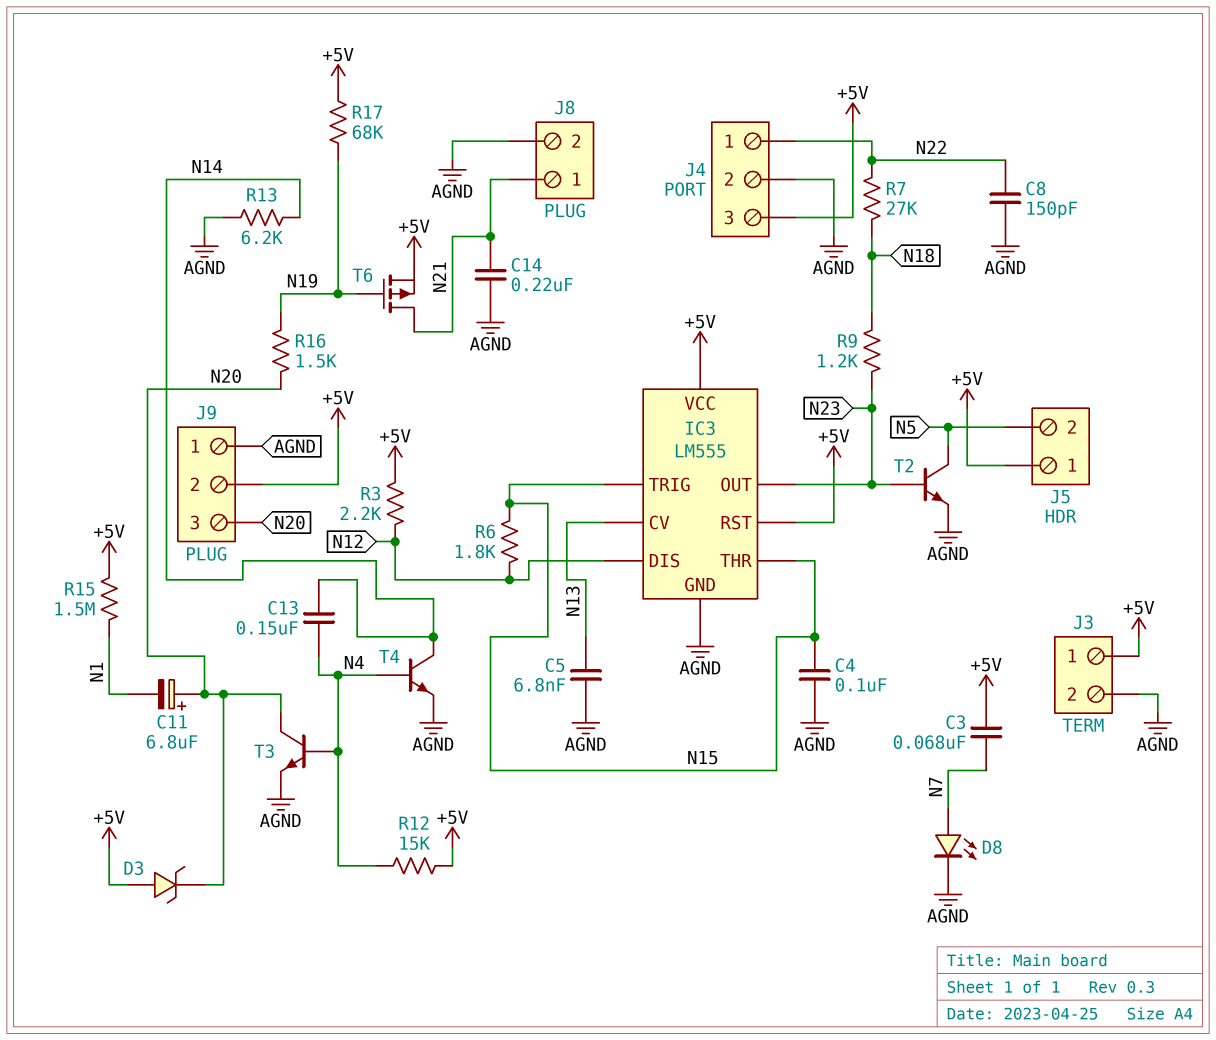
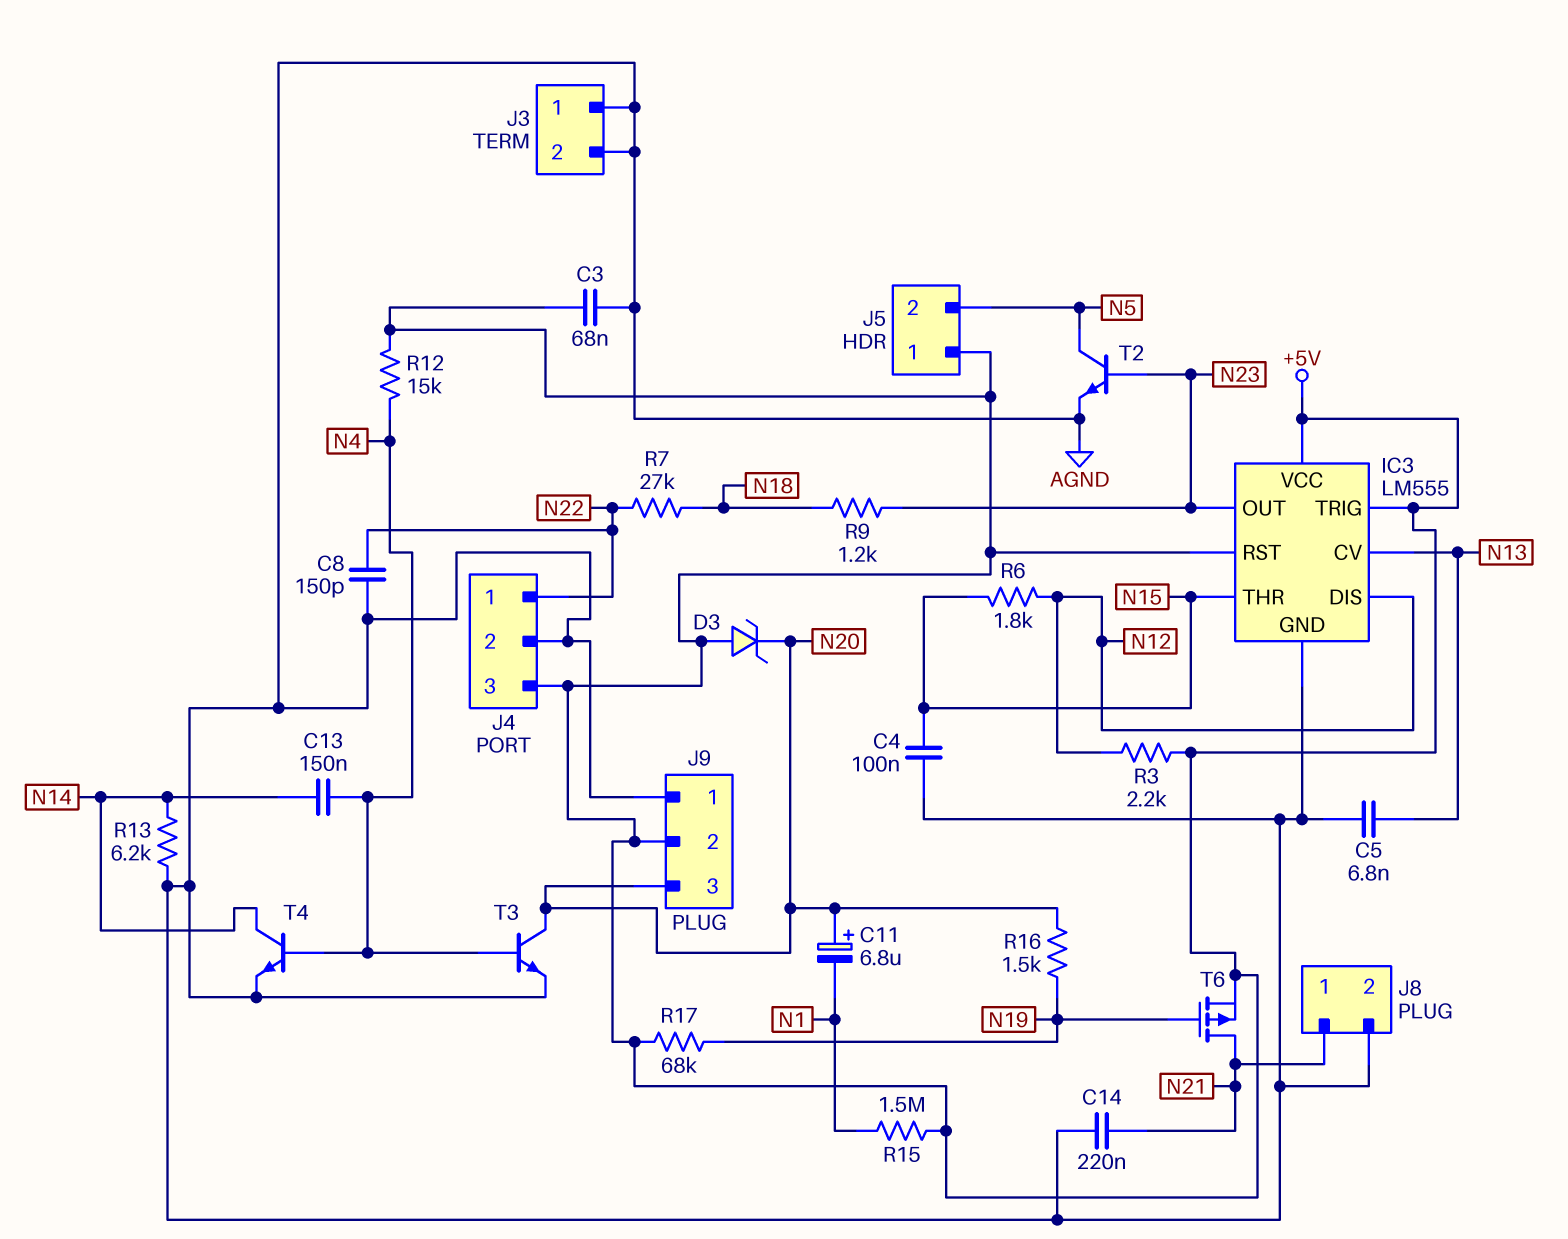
C3: 68nF (+5V, N7) -> 68nF (+5V, AGND)
D8: LED (A N7, K AGND) -> none
IC3 pin TRIG: N15 -> +5V
J3 pin 1: +5V -> AGND

